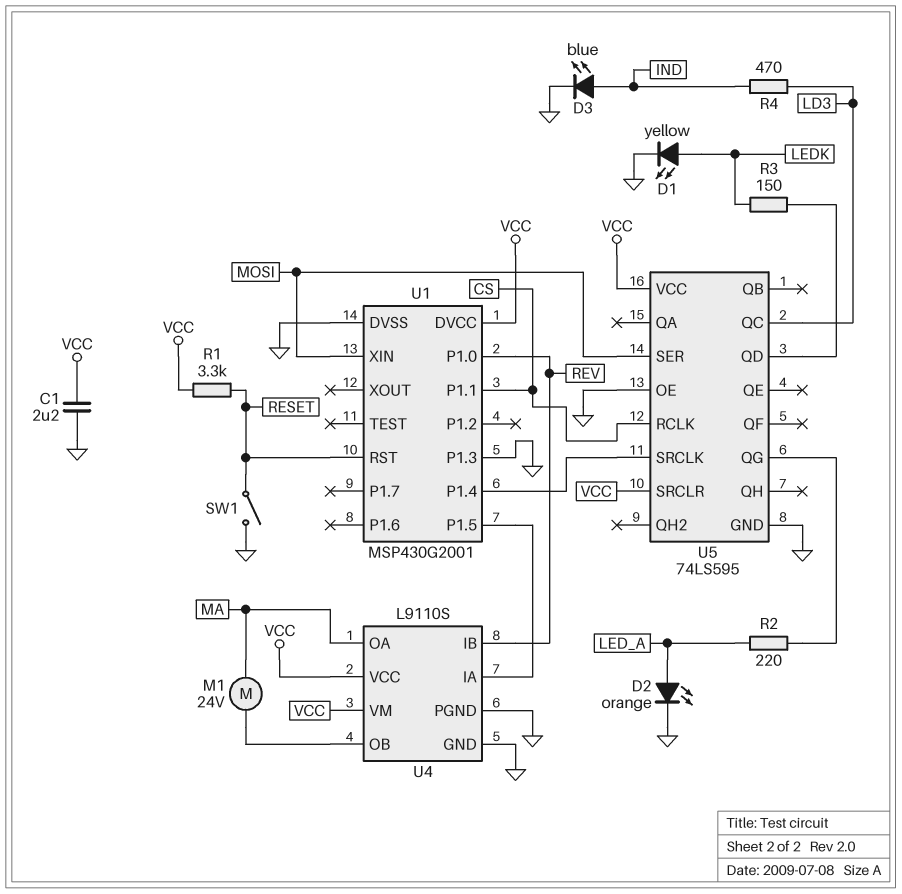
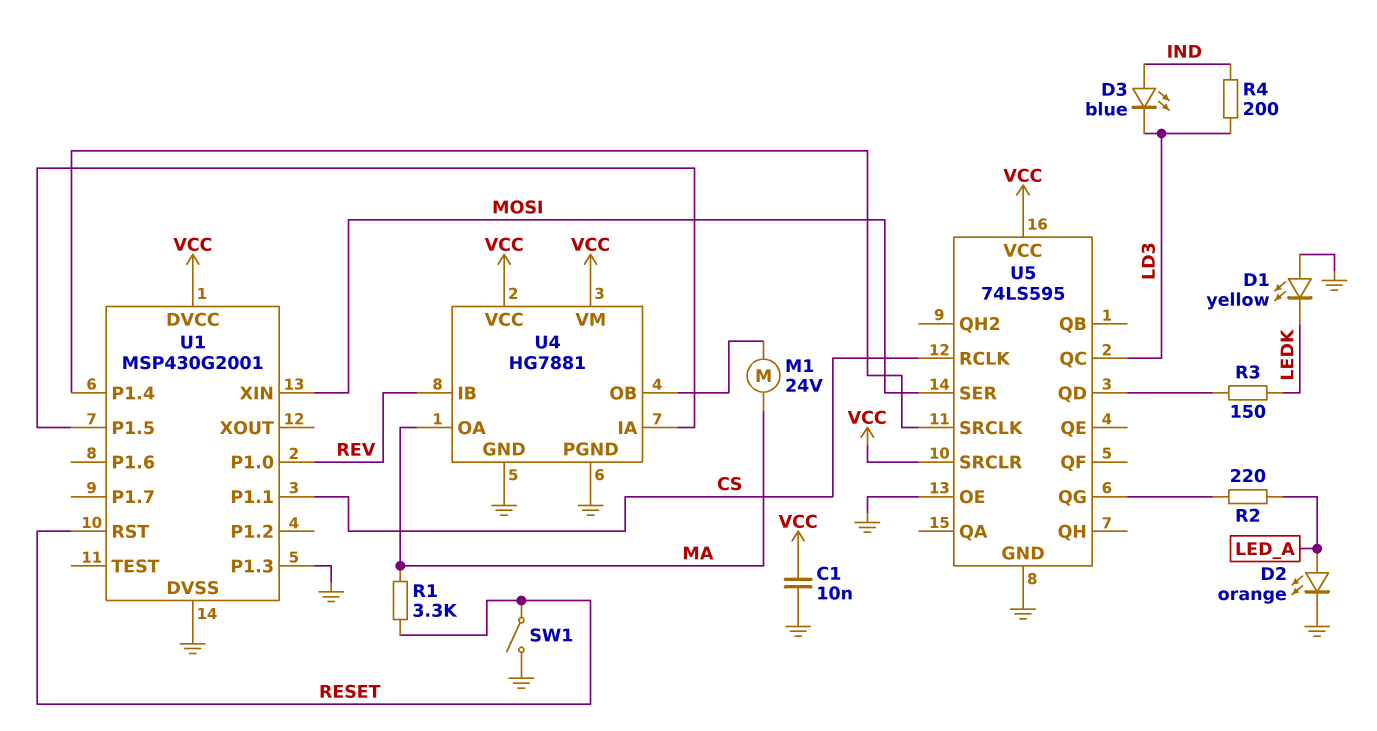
C1: 2.2uF (GND, VCC) -> 10nF (GND, VCC)
D1: LED yellow (A LEDK, K GND) -> LED yellow (A GND, K LEDK)
D3: LED blue (A IND, K GND) -> LED blue (A IND, K LD3)
R1: 3.3k (RESET, VCC) -> 3.3k (MA, RESET)
R4: 470 (IND, LD3) -> 200 (IND, LD3)
U4: L9110S -> HG7881

